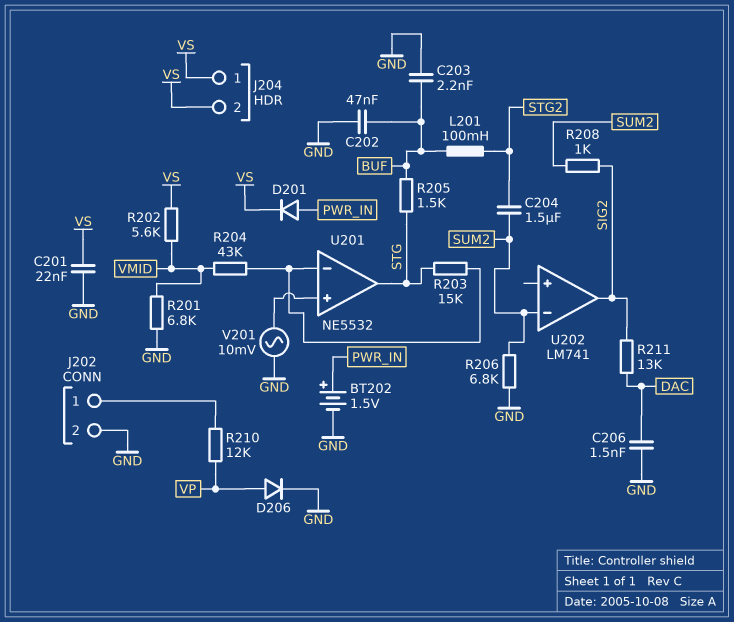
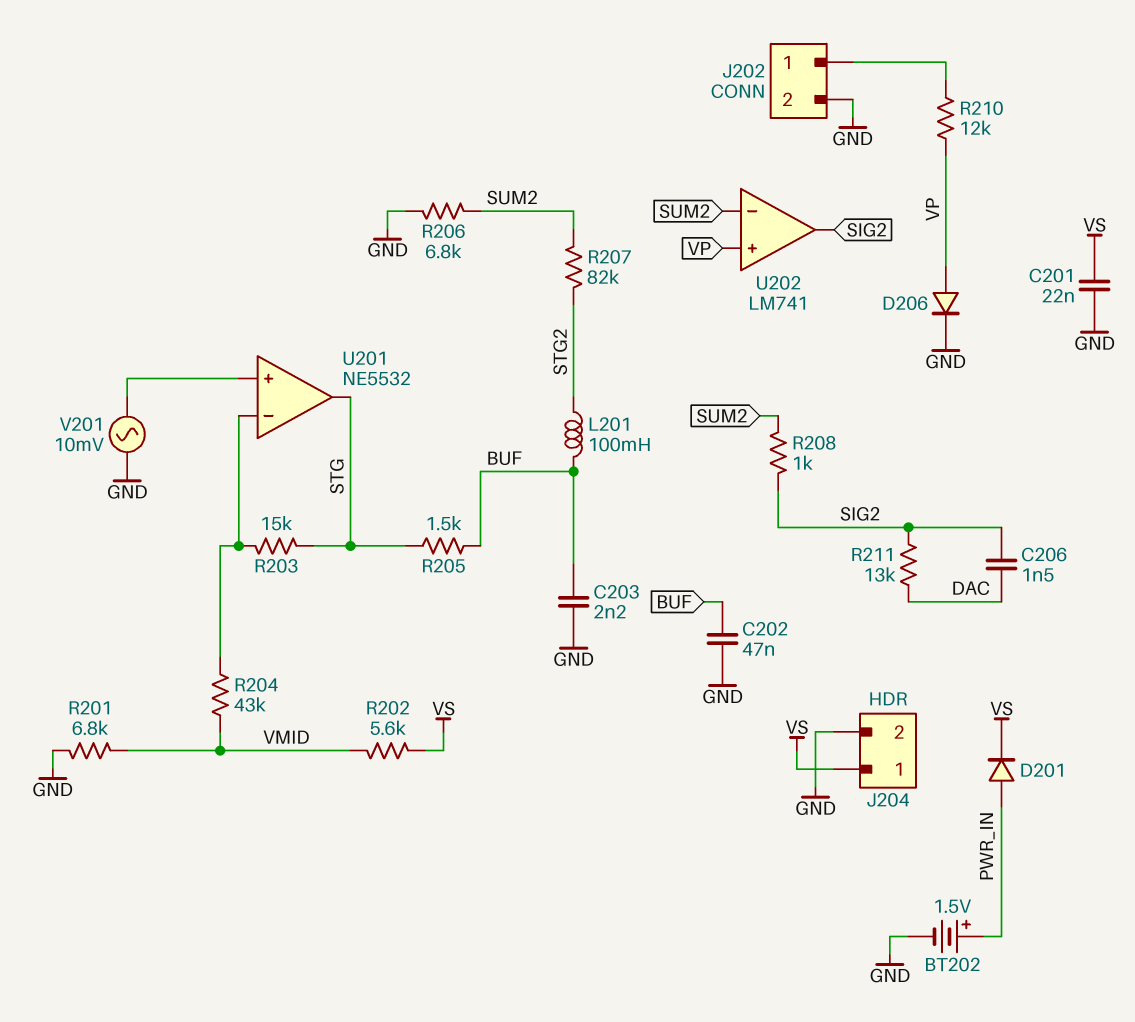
C204: 1.5uF (STG2, SUM2) -> none
C206: 1.5nF (DAC, GND) -> 1.5nF (DAC, SIG2)
J204 pin 2: VS -> GND
R207: none -> 82k (STG2, SUM2)
U202 pin in+: none -> VP

